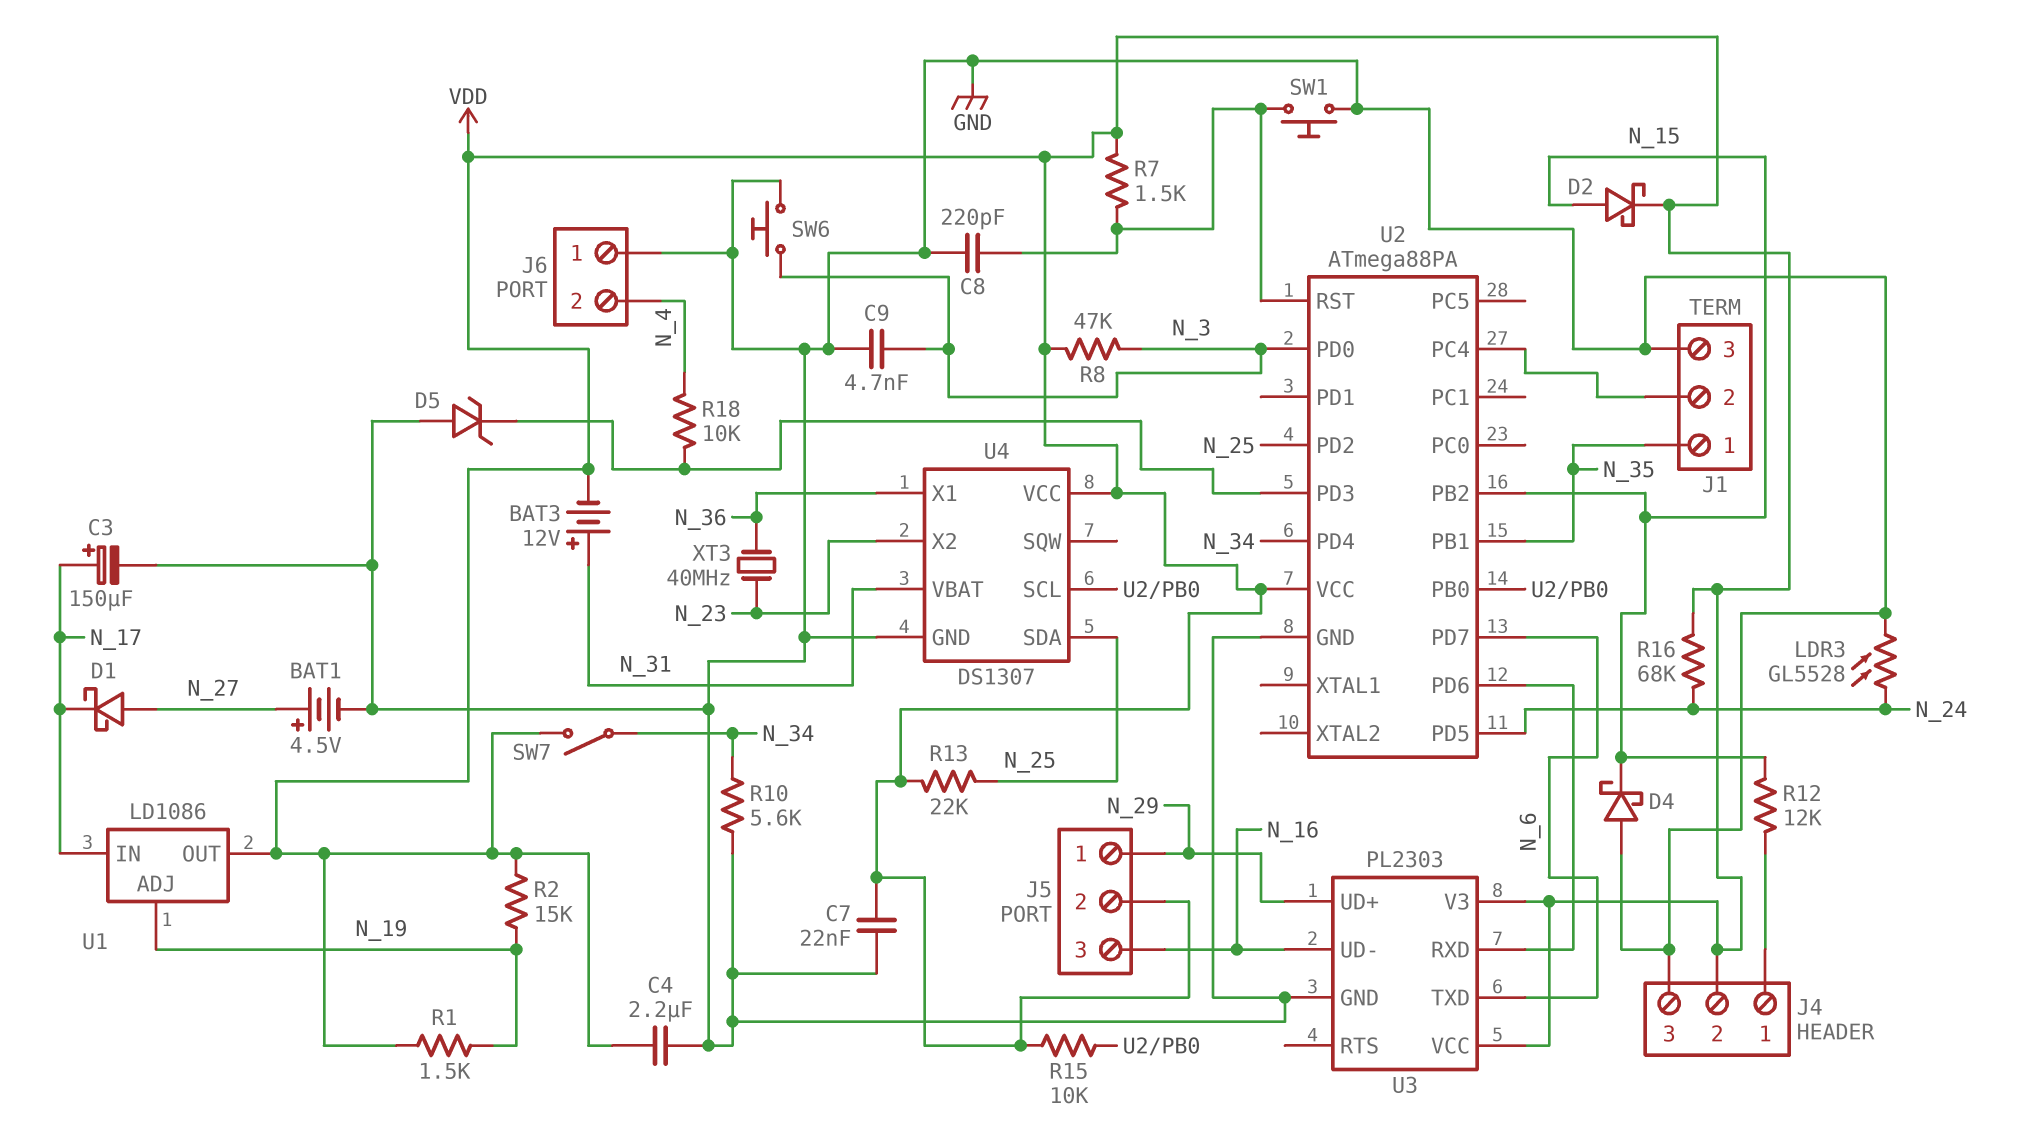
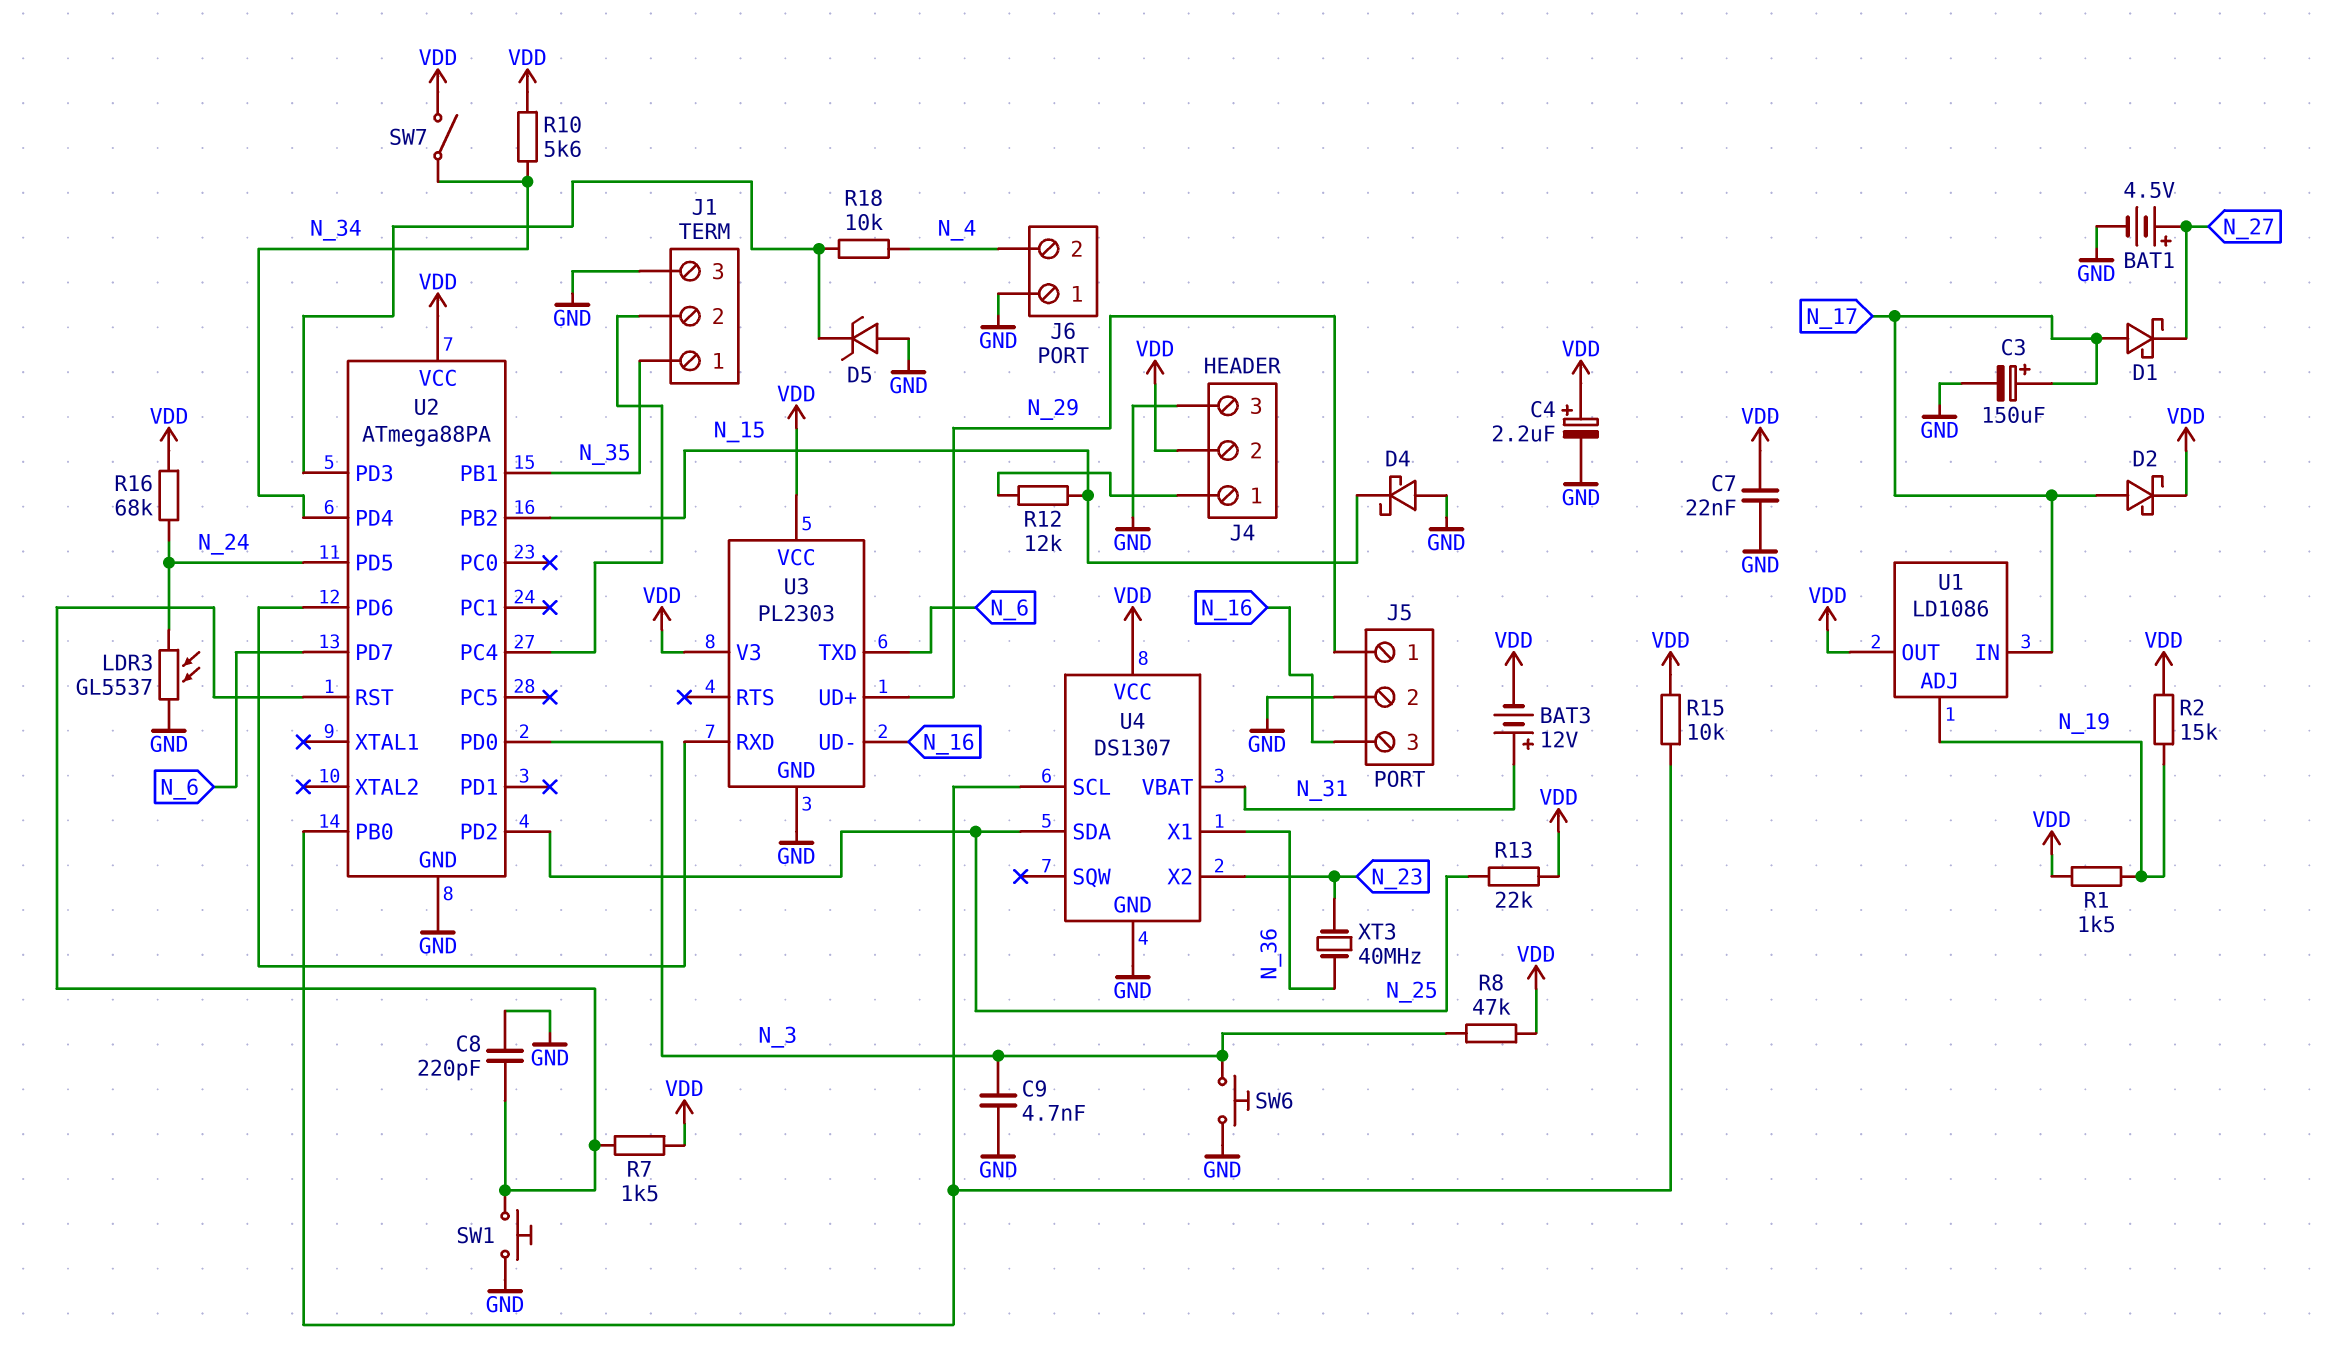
C4: 2.2uF (GND, VDD) -> 2.2uF (plus VDD, minus GND)
D1: schottky (A N_27, K N_17) -> schottky (A N_17, K N_27)
D2: schottky (A N_15, K VDD) -> schottky (A N_17, K VDD)
J5 pin 2: VDD -> GND
LDR3: GL5528 (GND, N_24) -> GL5537 (GND, N_24)
R10: 5.6k (GND, N_34) -> 5.6k (N_34, VDD)

